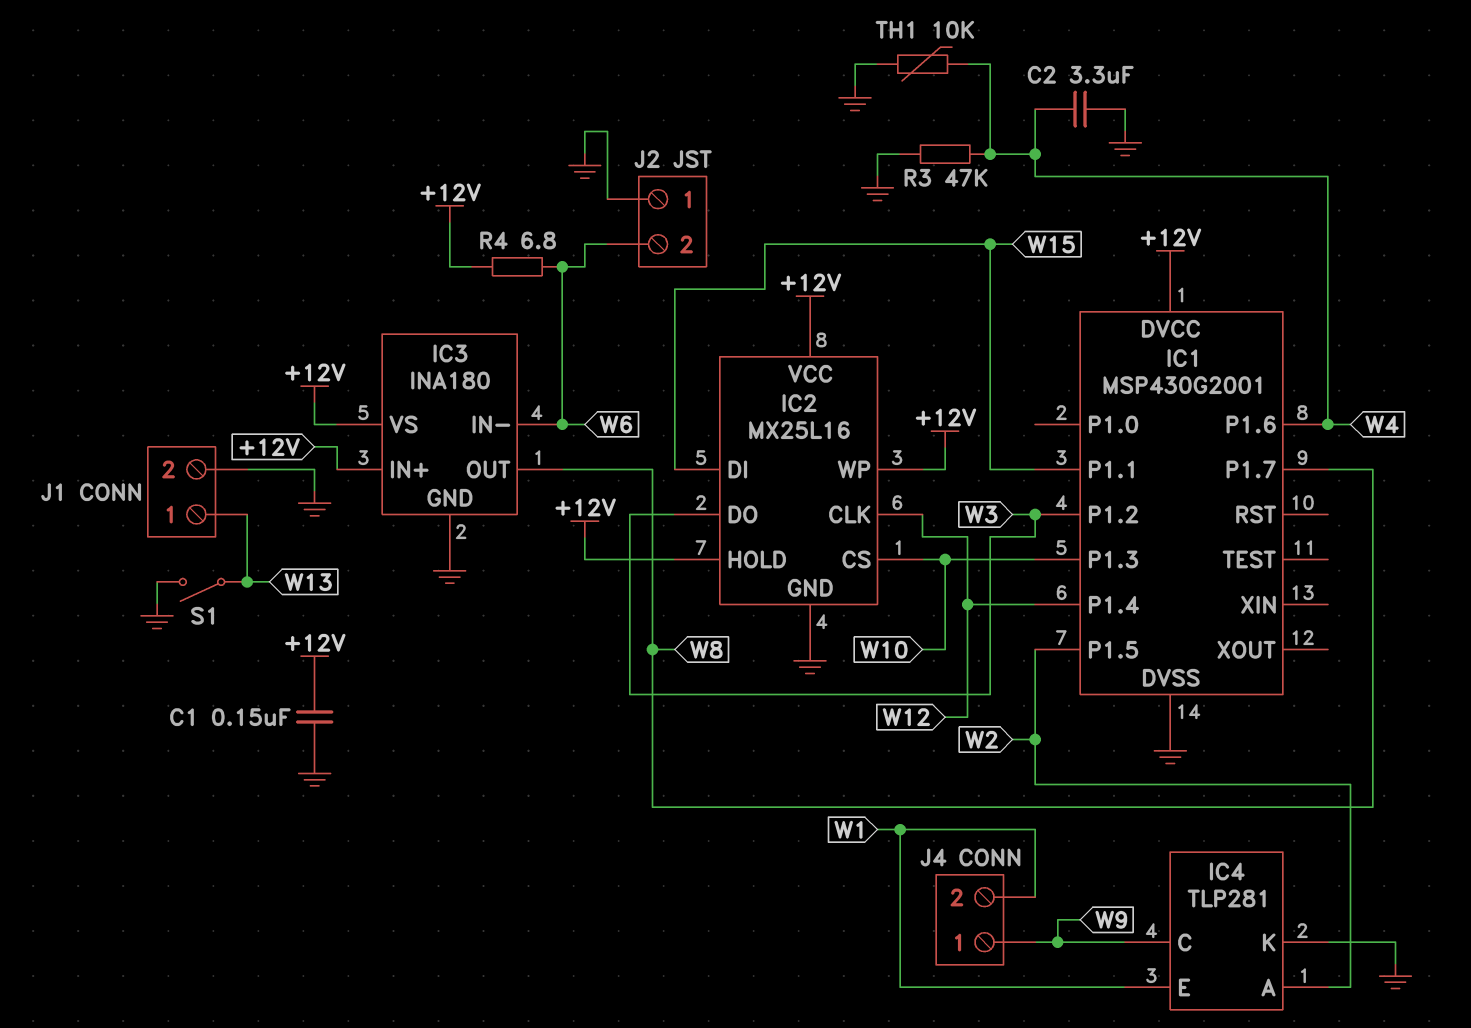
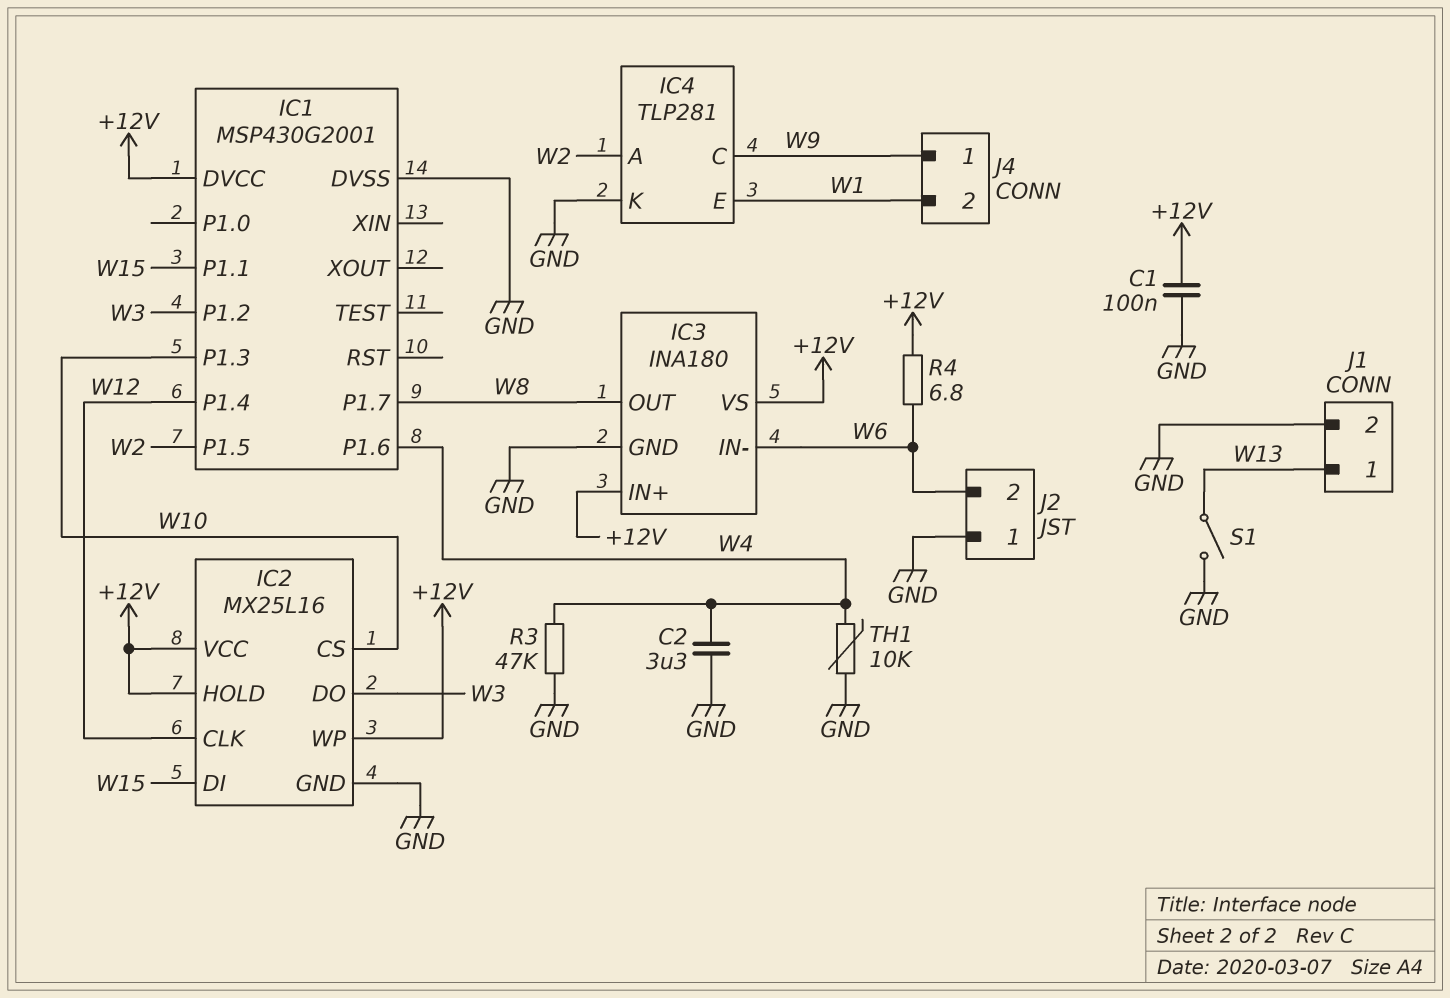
C1: 150nF (+12V, GND) -> 100nF (+12V, GND)

